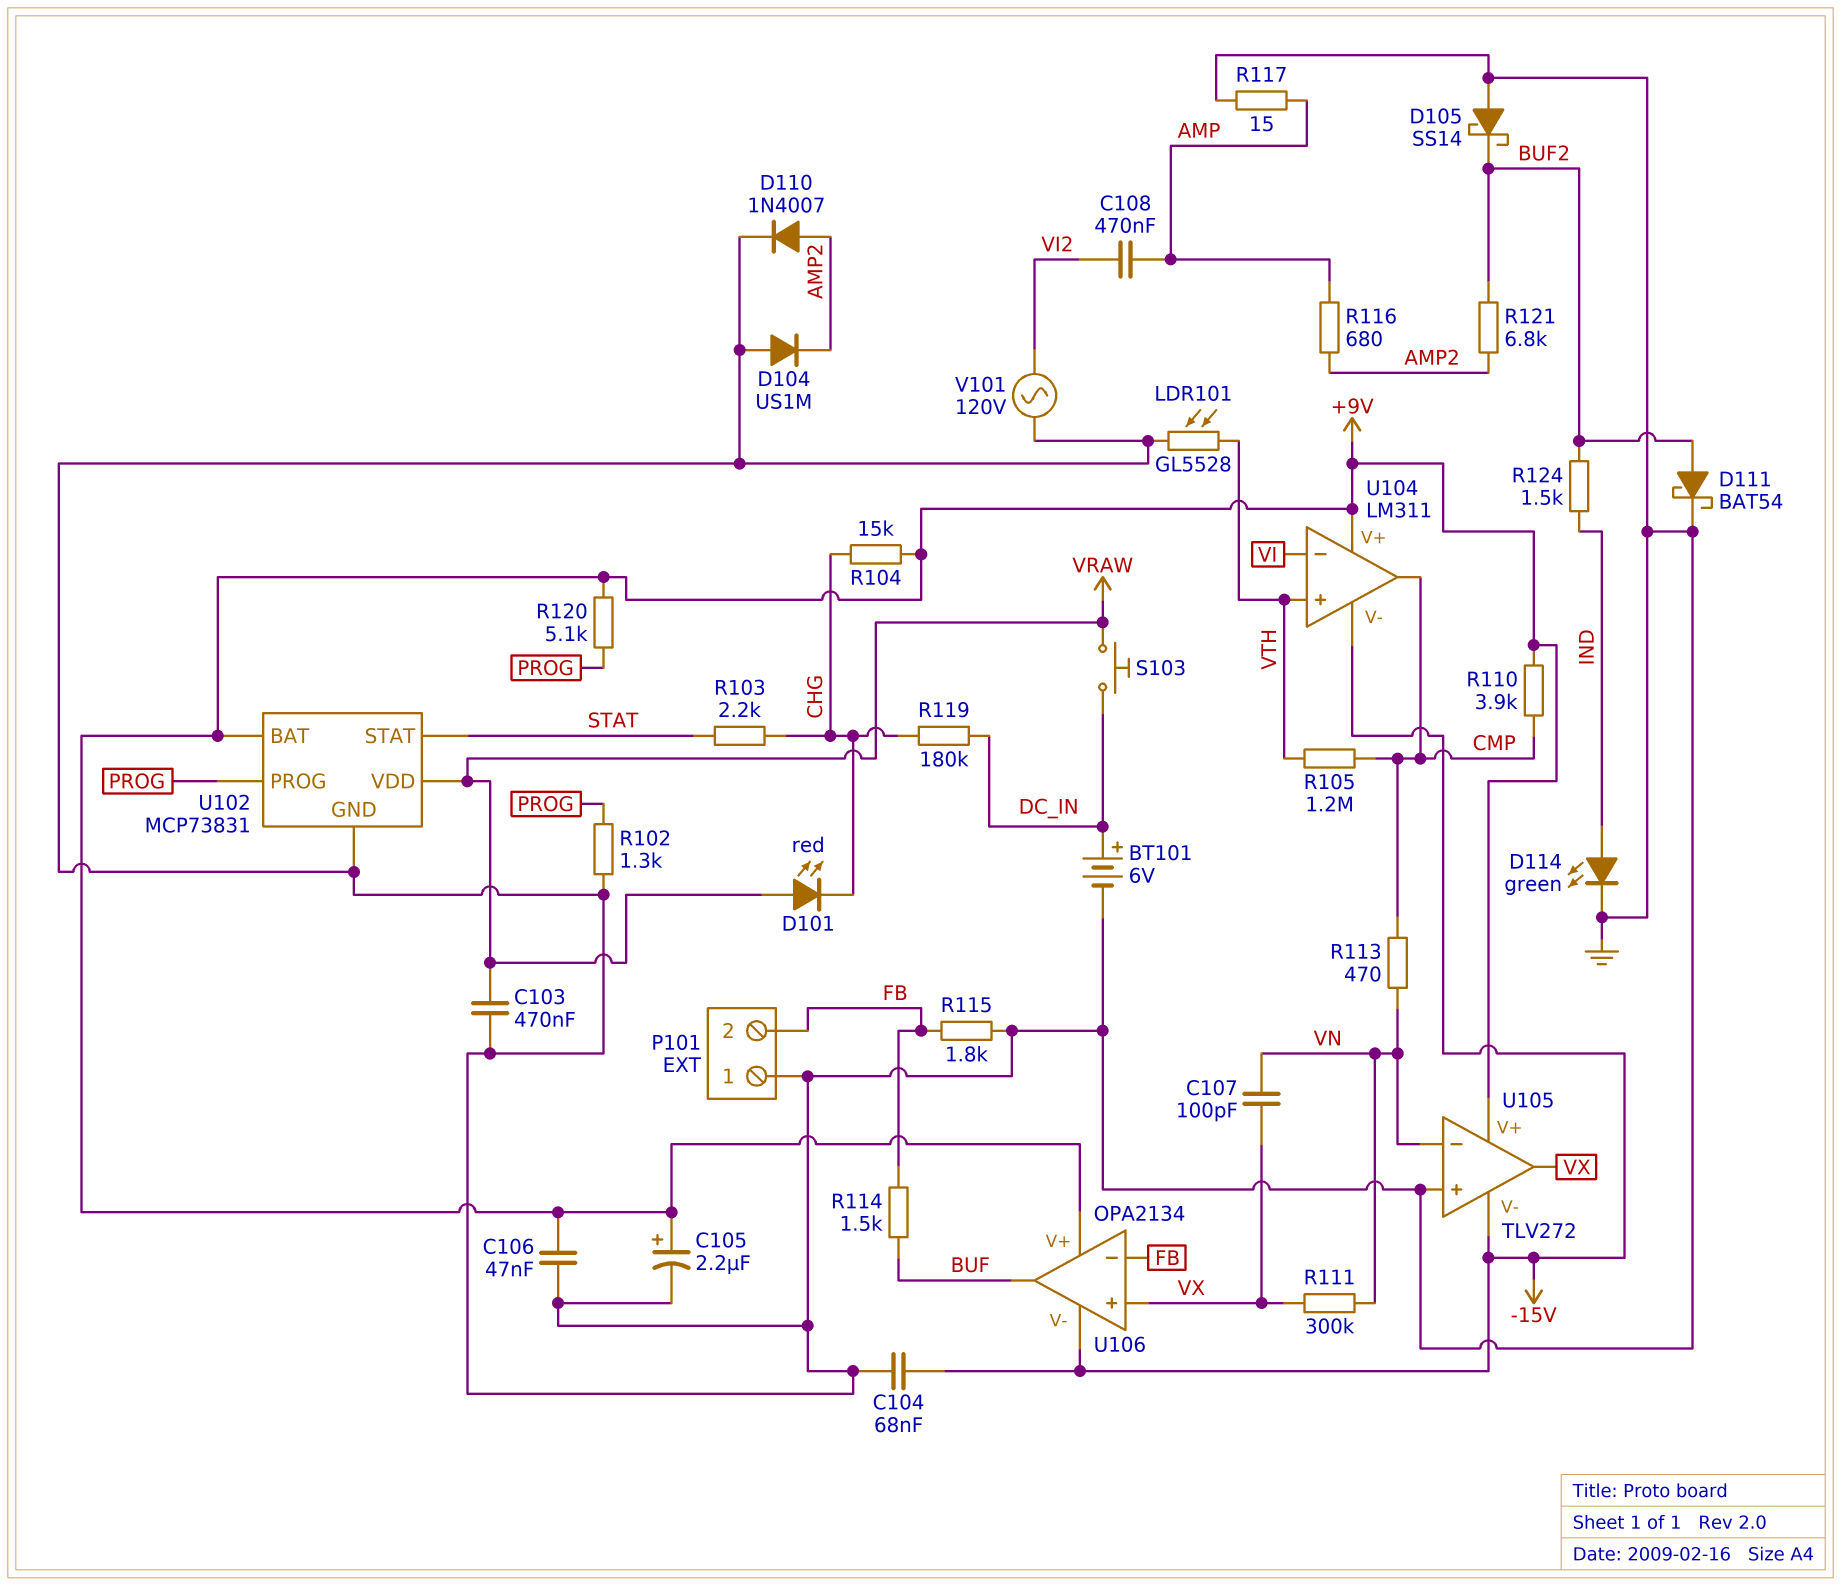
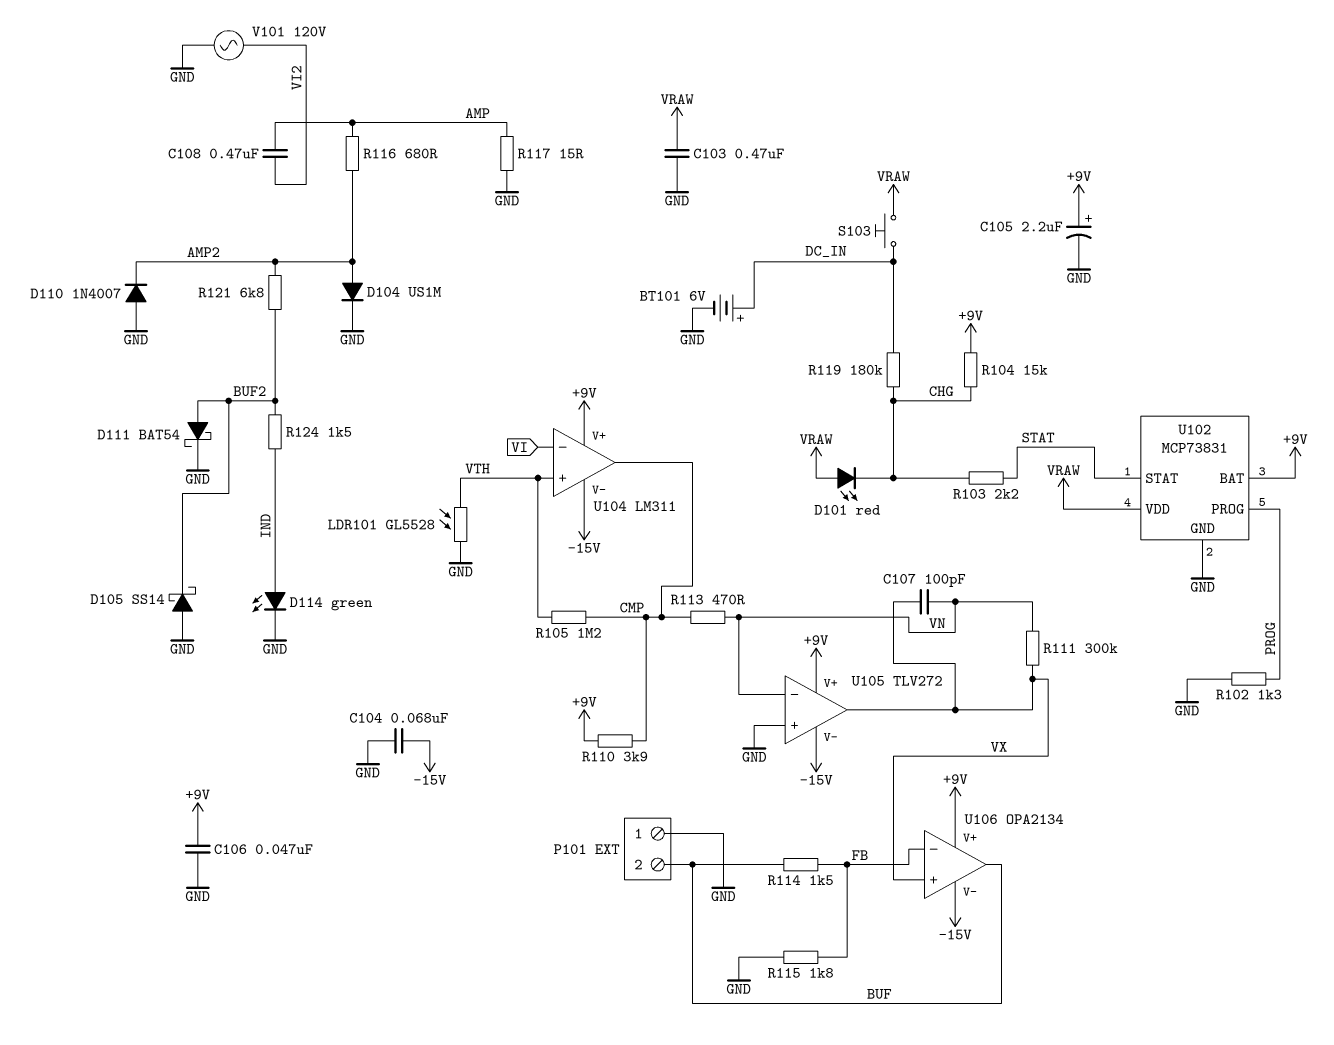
D104: diode US1M (A GND, K AMP2) -> diode US1M (A AMP2, K GND)
D110: diode 1N4007 (A AMP2, K GND) -> diode 1N4007 (A GND, K AMP2)
P101 pin 2: FB -> BUF
R120: 5.1k (+9V, PROG) -> none

